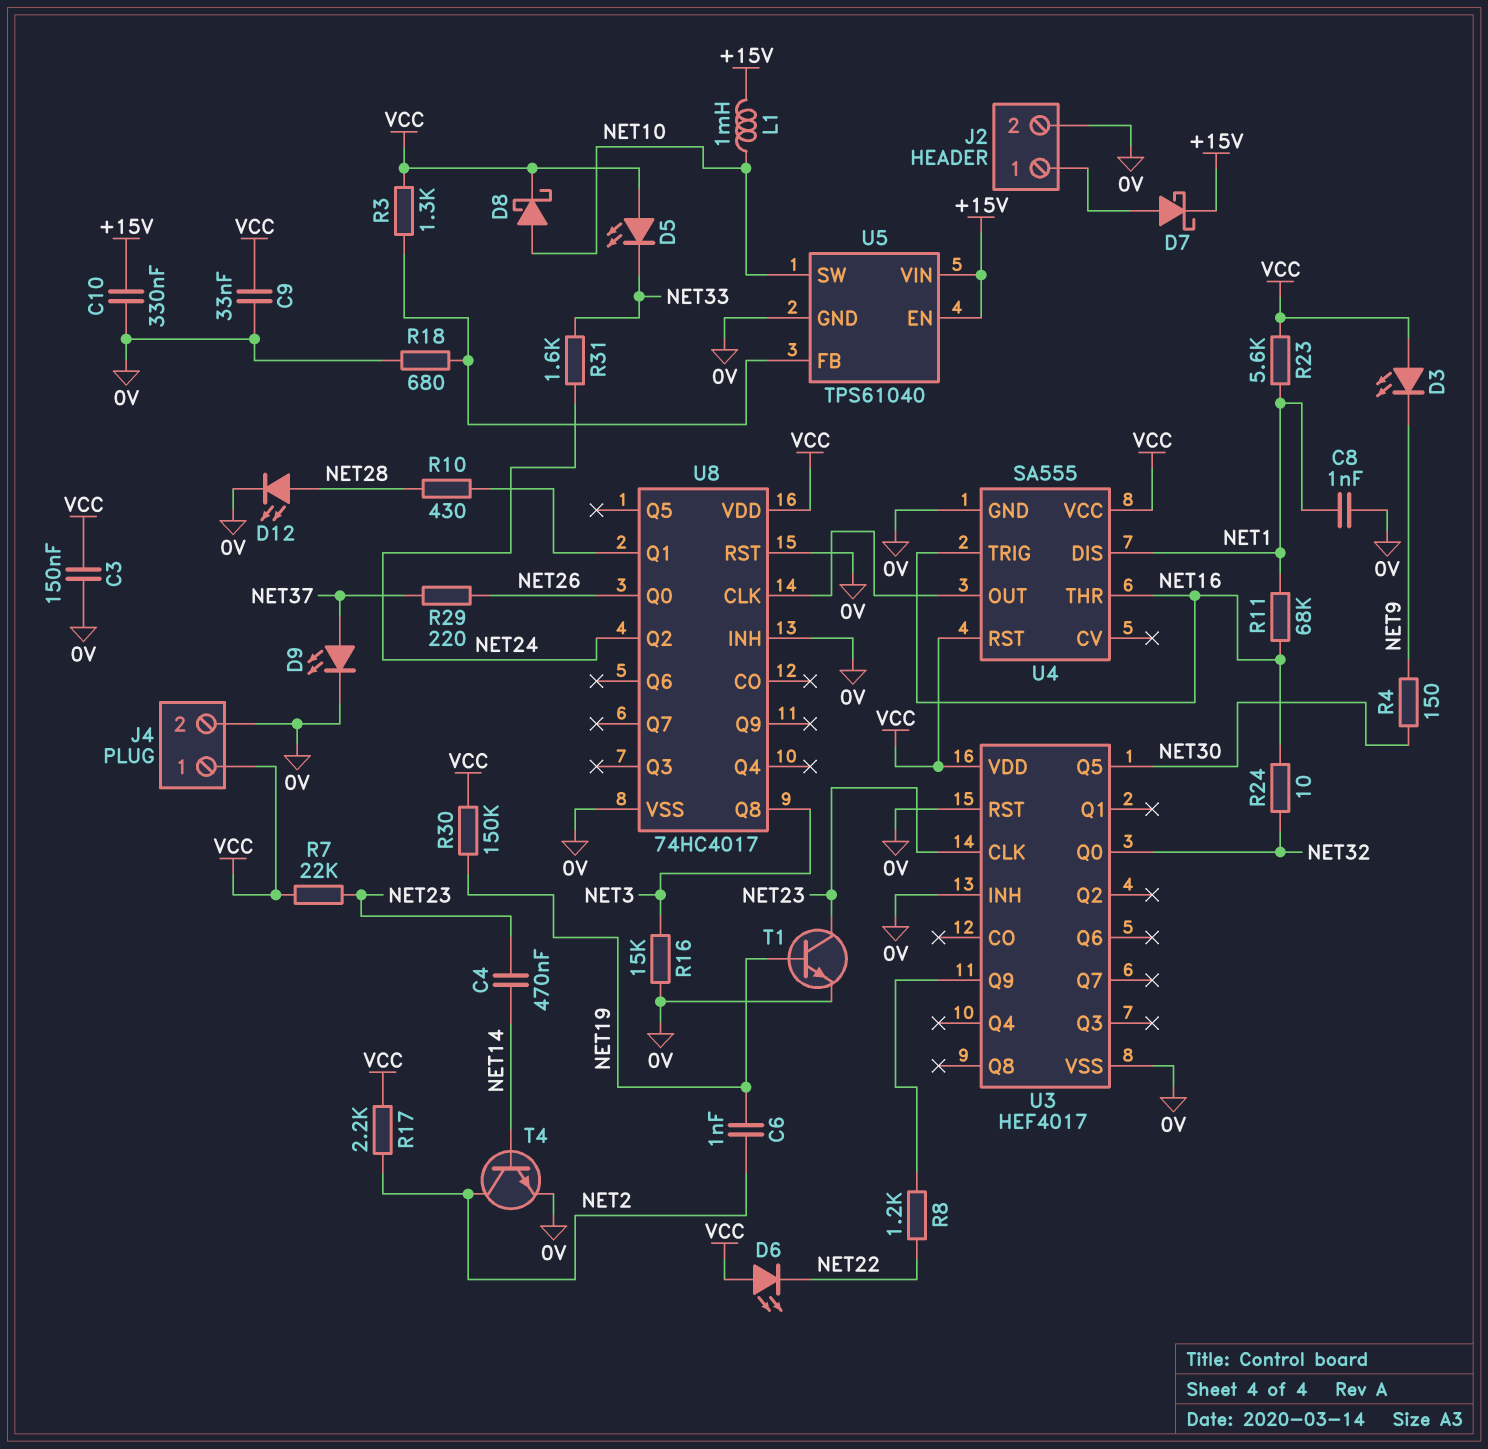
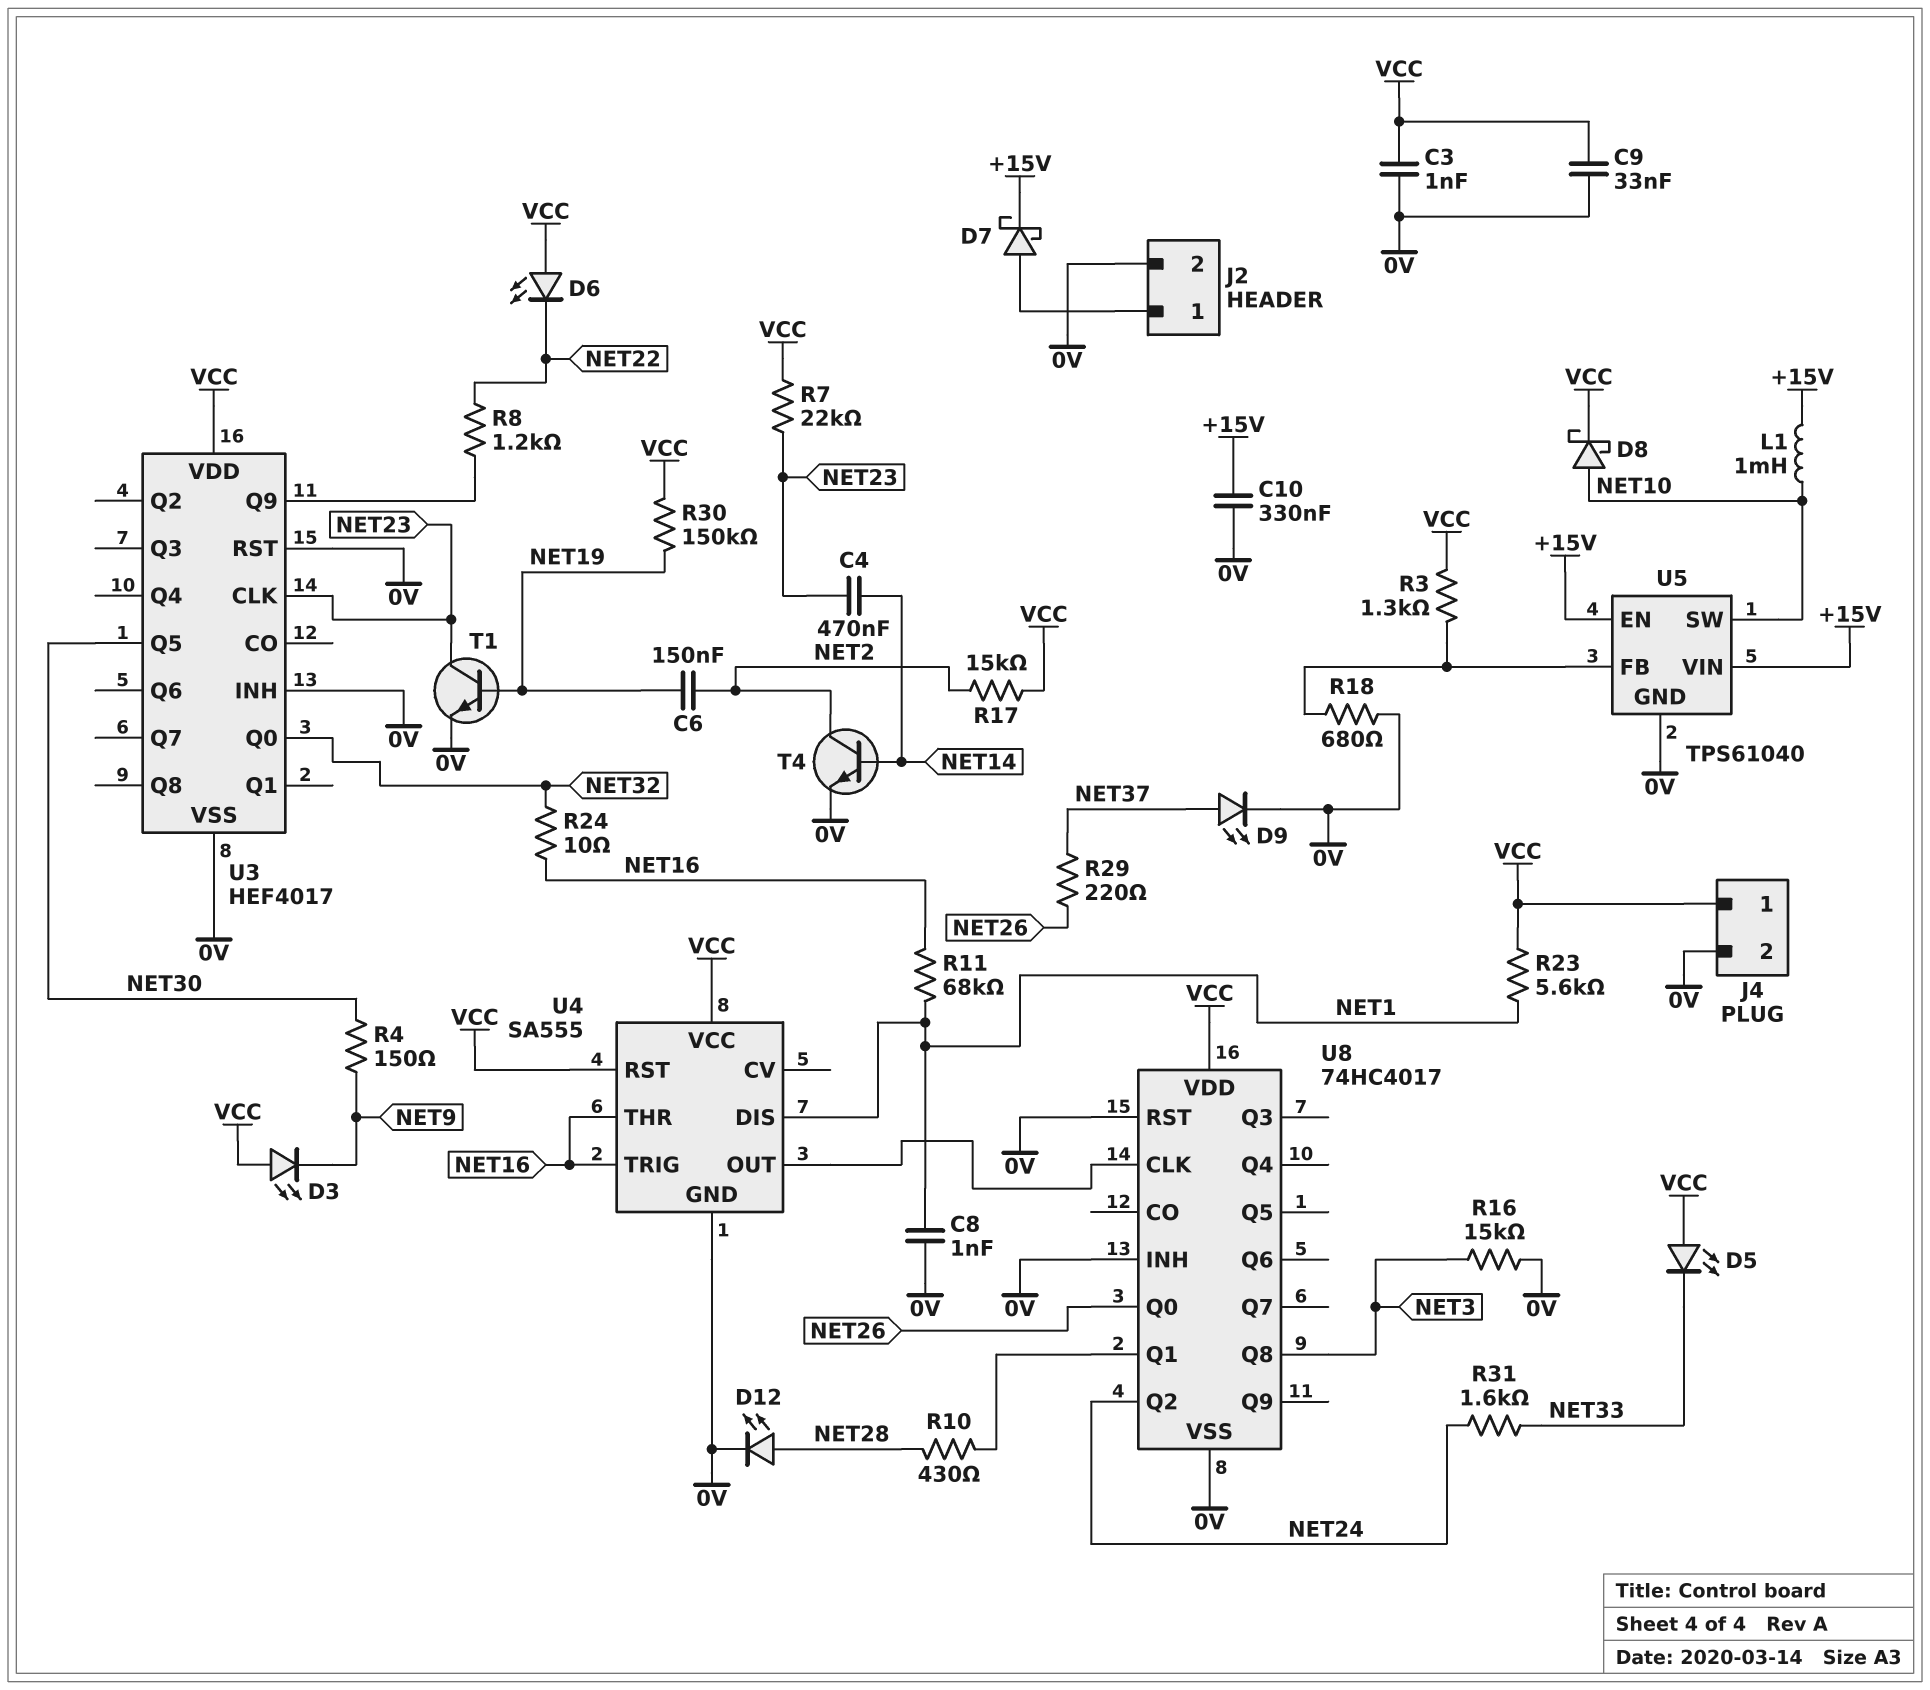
C3: 150nF (0V, VCC) -> 1nF (0V, VCC)
C6: 1nF (NET2, NET19) -> 150nF (NET2, NET19)
R17: 2.2k (NET2, VCC) -> 15k (NET2, VCC)

